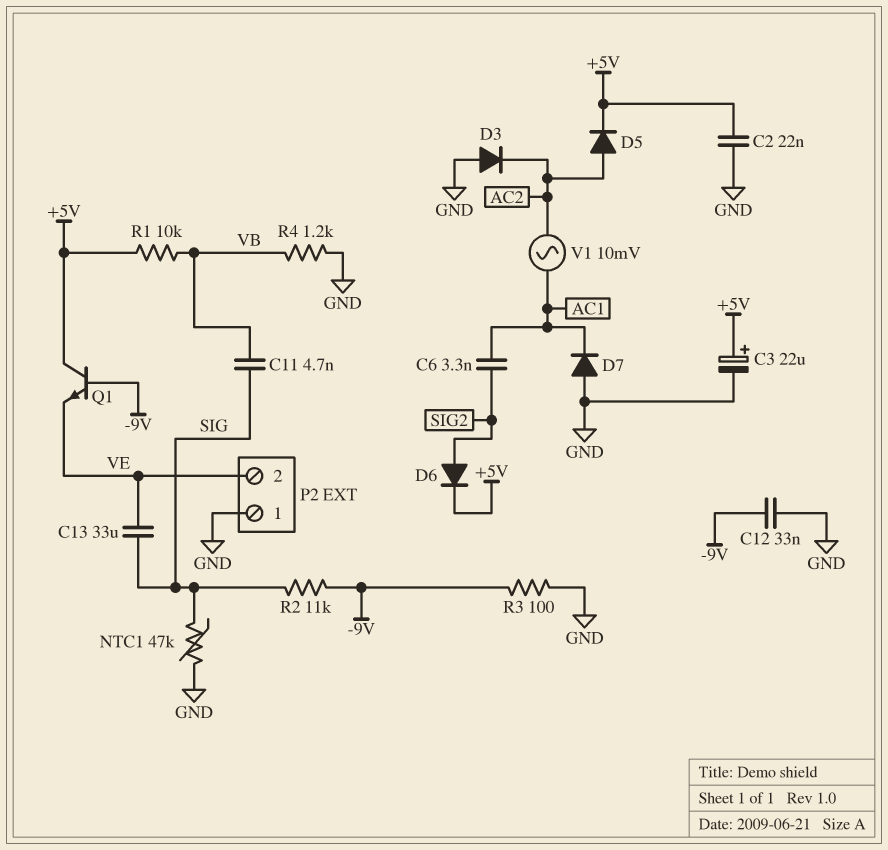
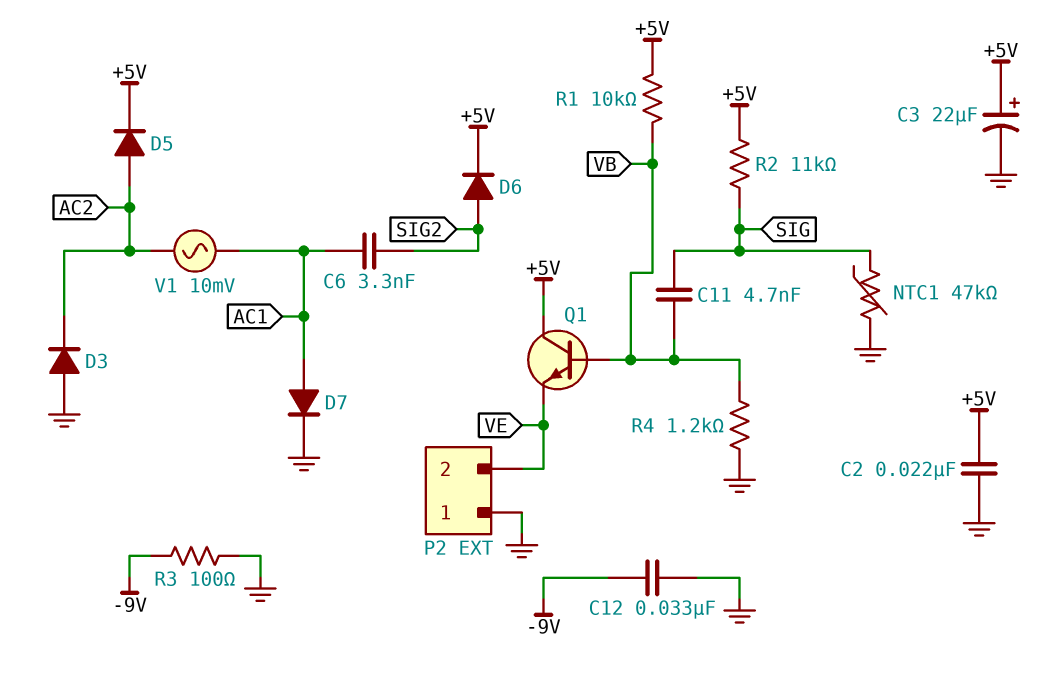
C13: 33uF (SIG, VE) -> none
D7: diode (A GND, K AC1) -> diode (A AC1, K GND)
Q1: NPN (B -9V, C +5V, E VE) -> NPN (B VB, C +5V, E VE)
R2: 11k (-9V, SIG) -> 11k (+5V, SIG)

